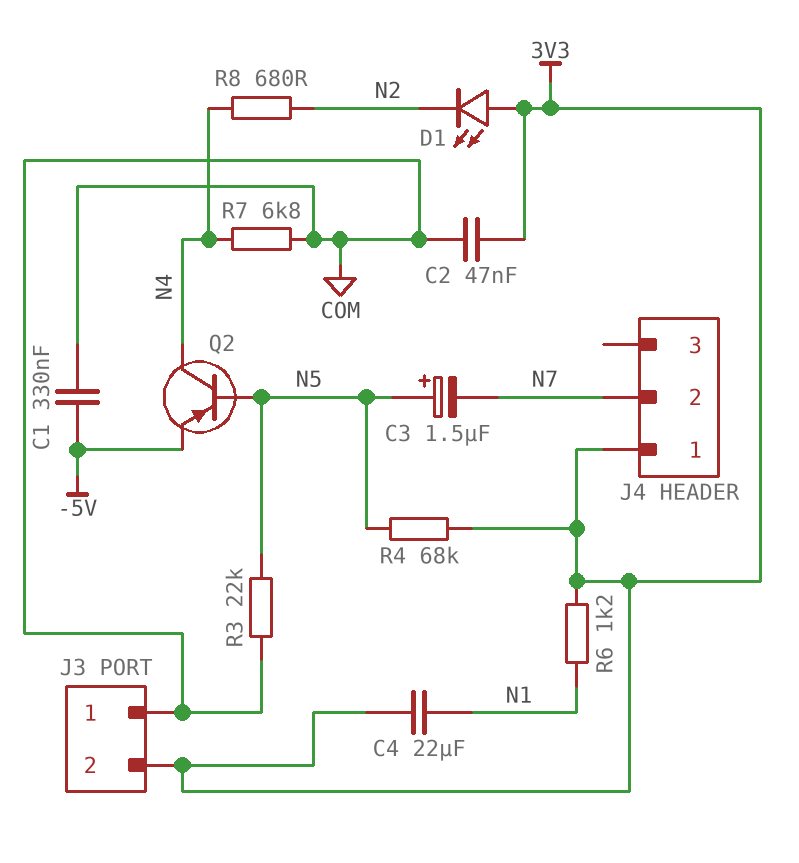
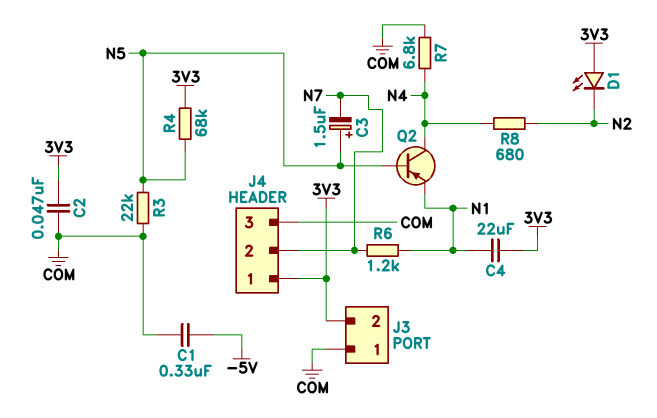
J4 pin 3: none -> COM
Q2: PNP (B N5, C N4, E -5V) -> PNP (B N5, C N4, E N1)
R6: 1.2k (3V3, N1) -> 1.2k (N1, N7)

